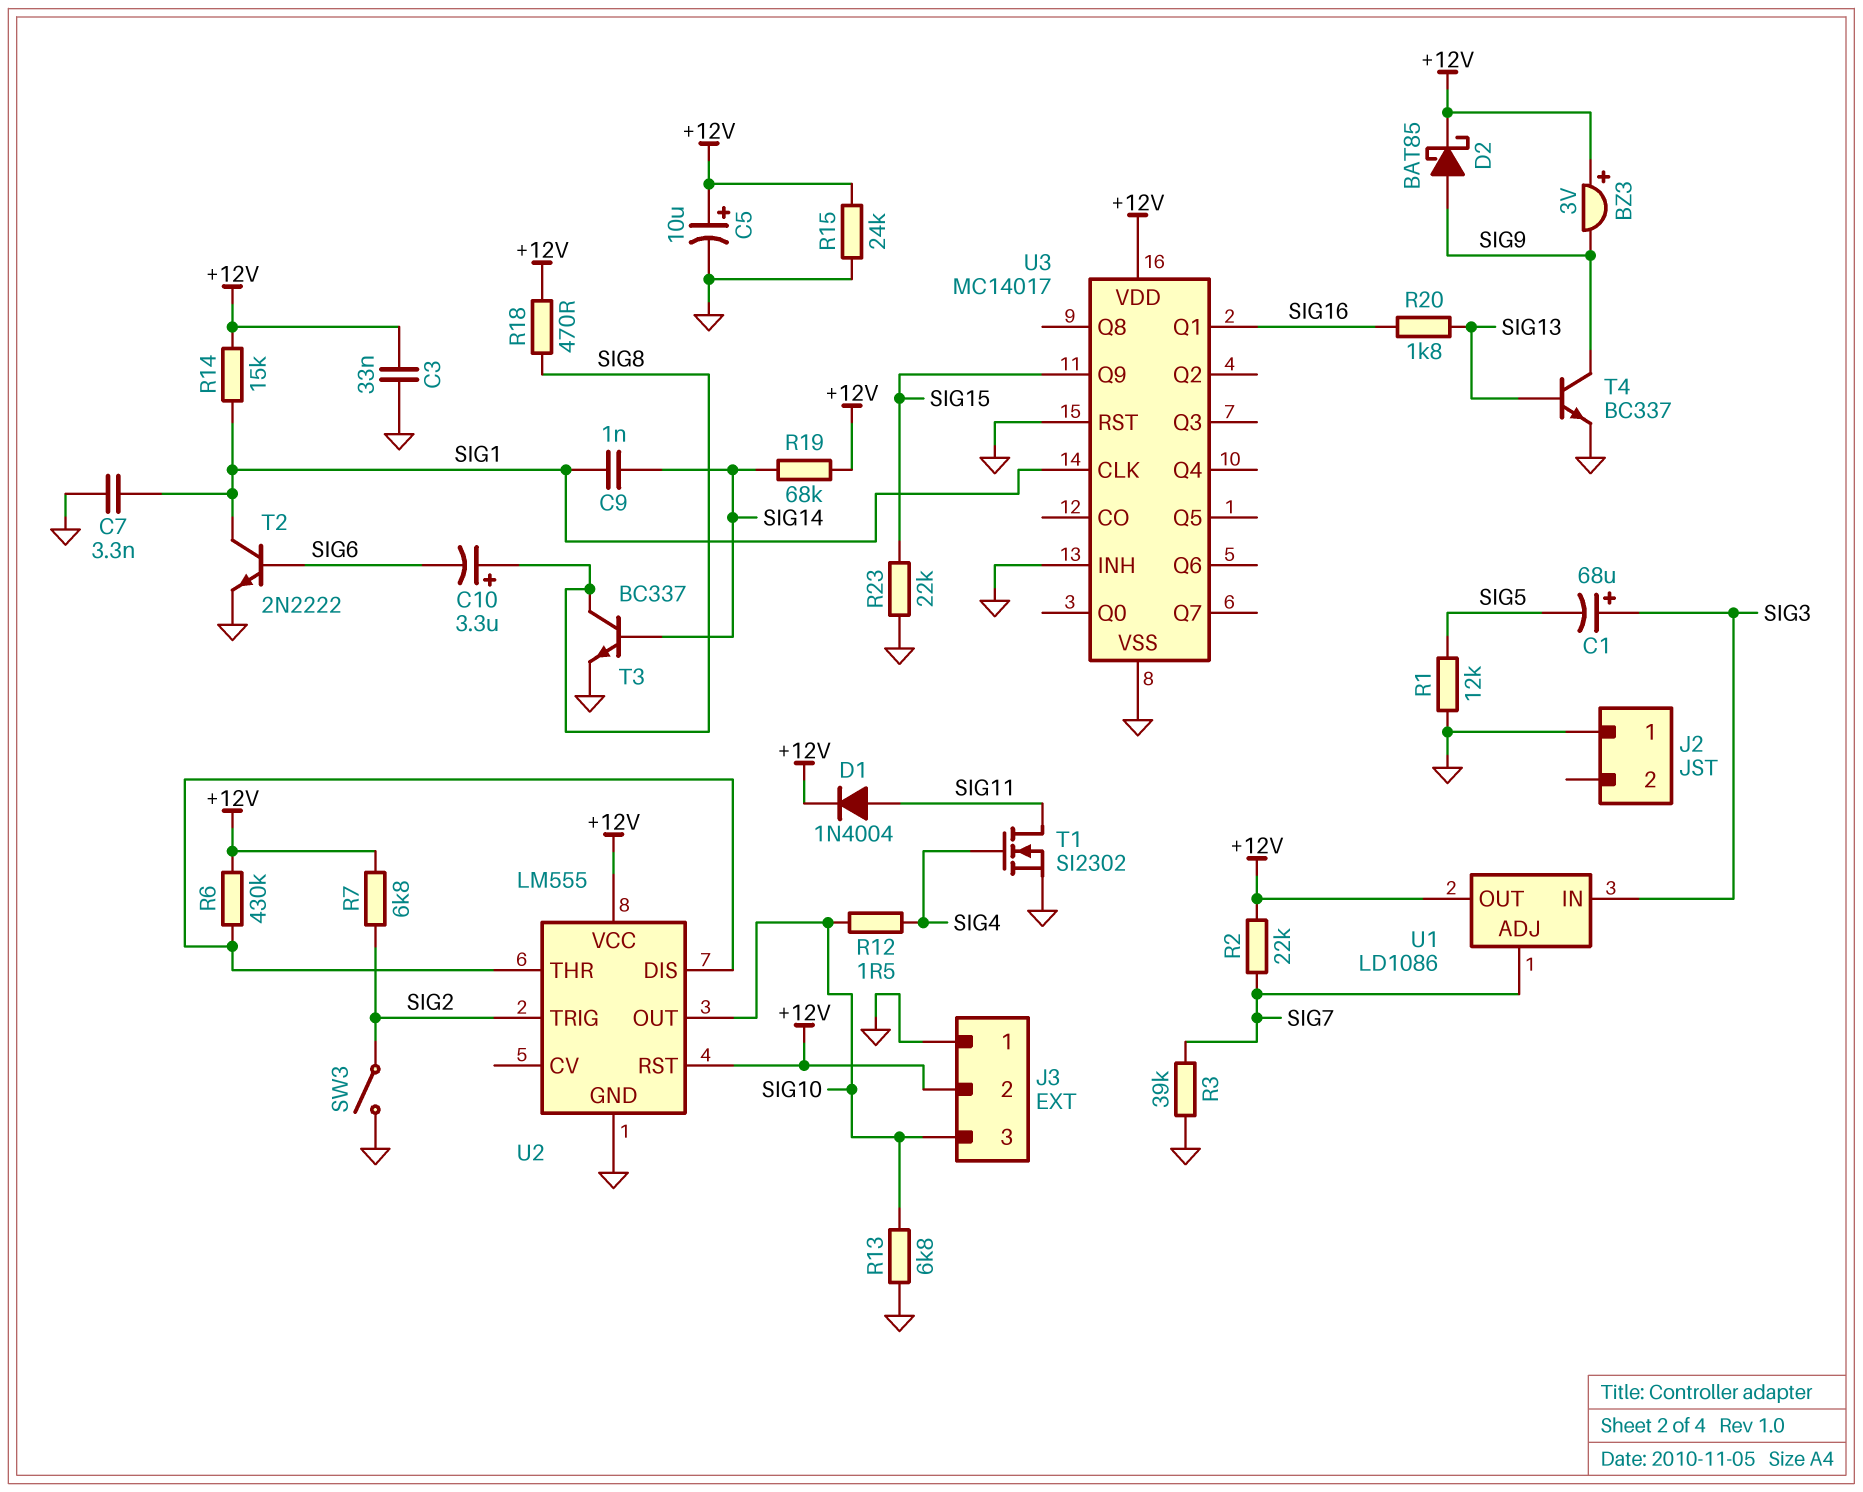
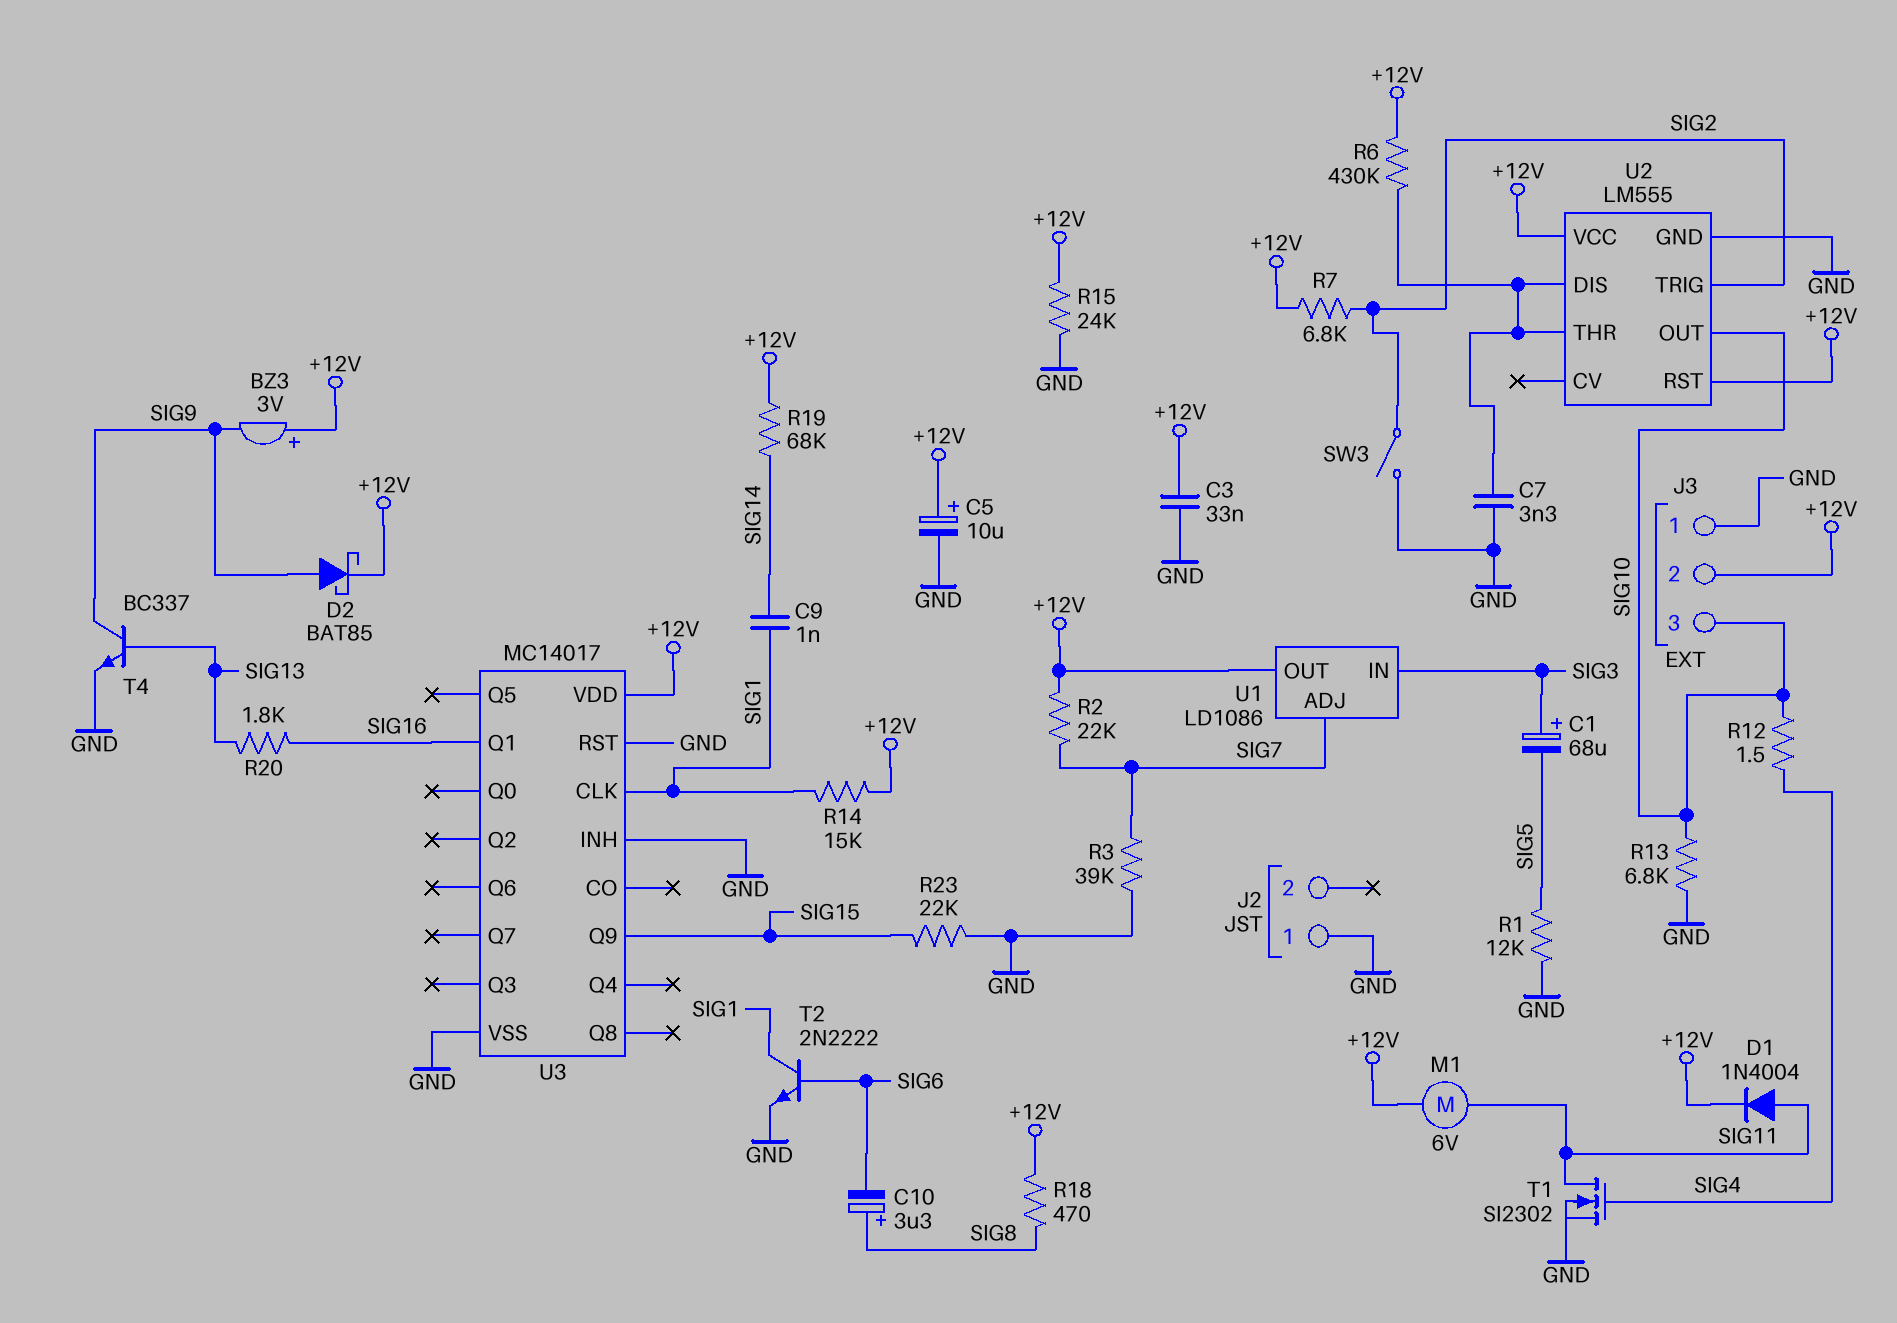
C7: 3.3nF (GND, SIG1) -> 3.3nF (GND, U2/DIS)
M1: none -> motor 6V (+12V, SIG11)
T3: NPN BC337 (B SIG14, C SIG8, E GND) -> none

